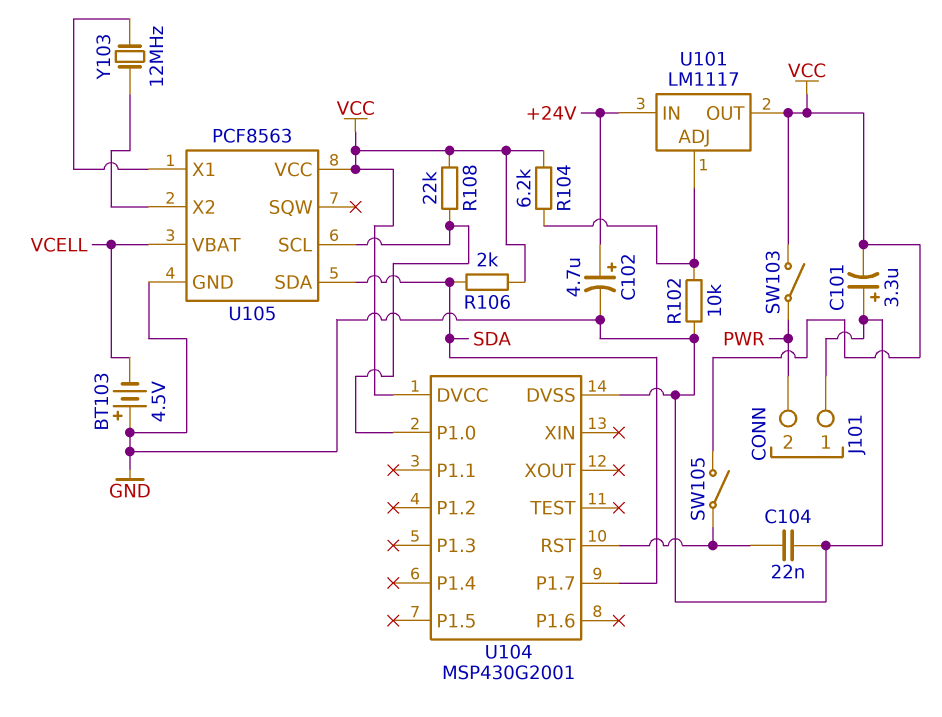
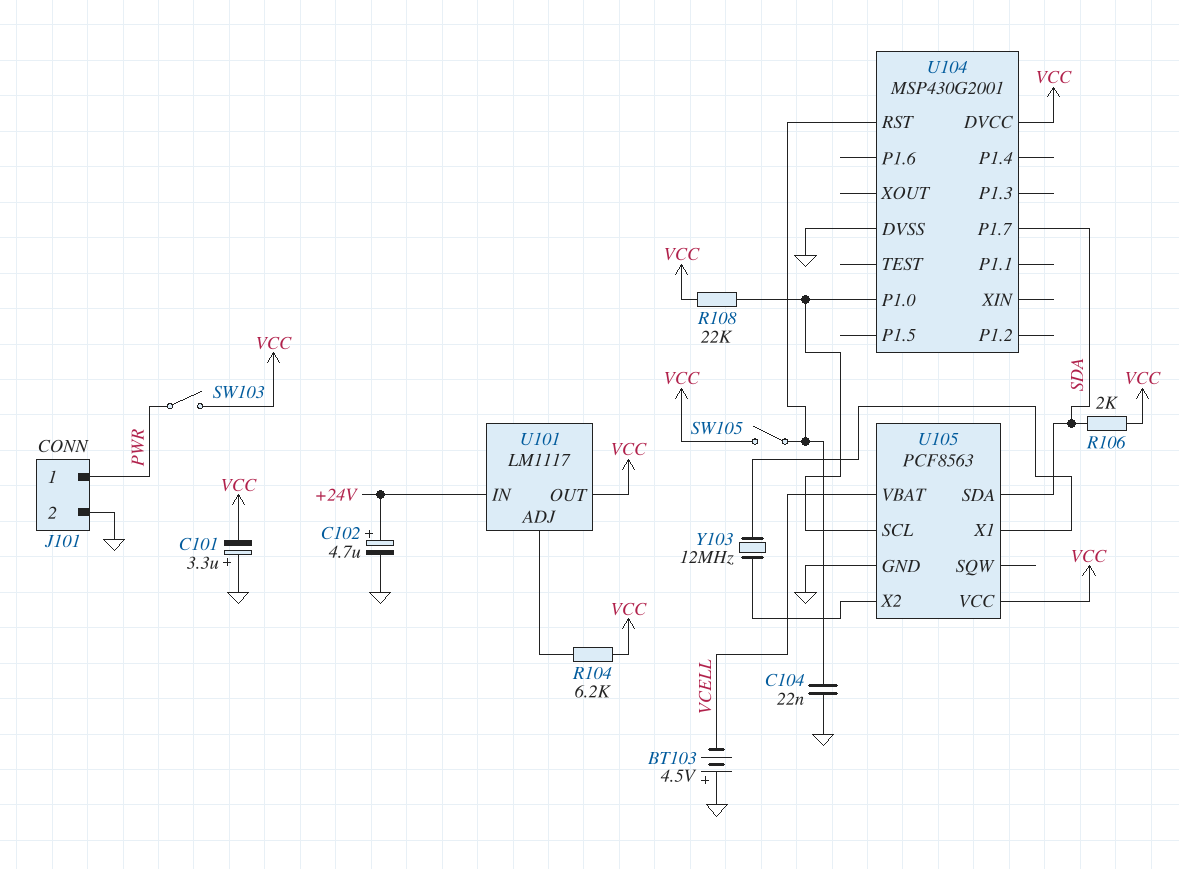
J101 pin 1: GND -> PWR
J101 pin 2: PWR -> GND
R102: 10k (GND, U101/ADJ) -> none

